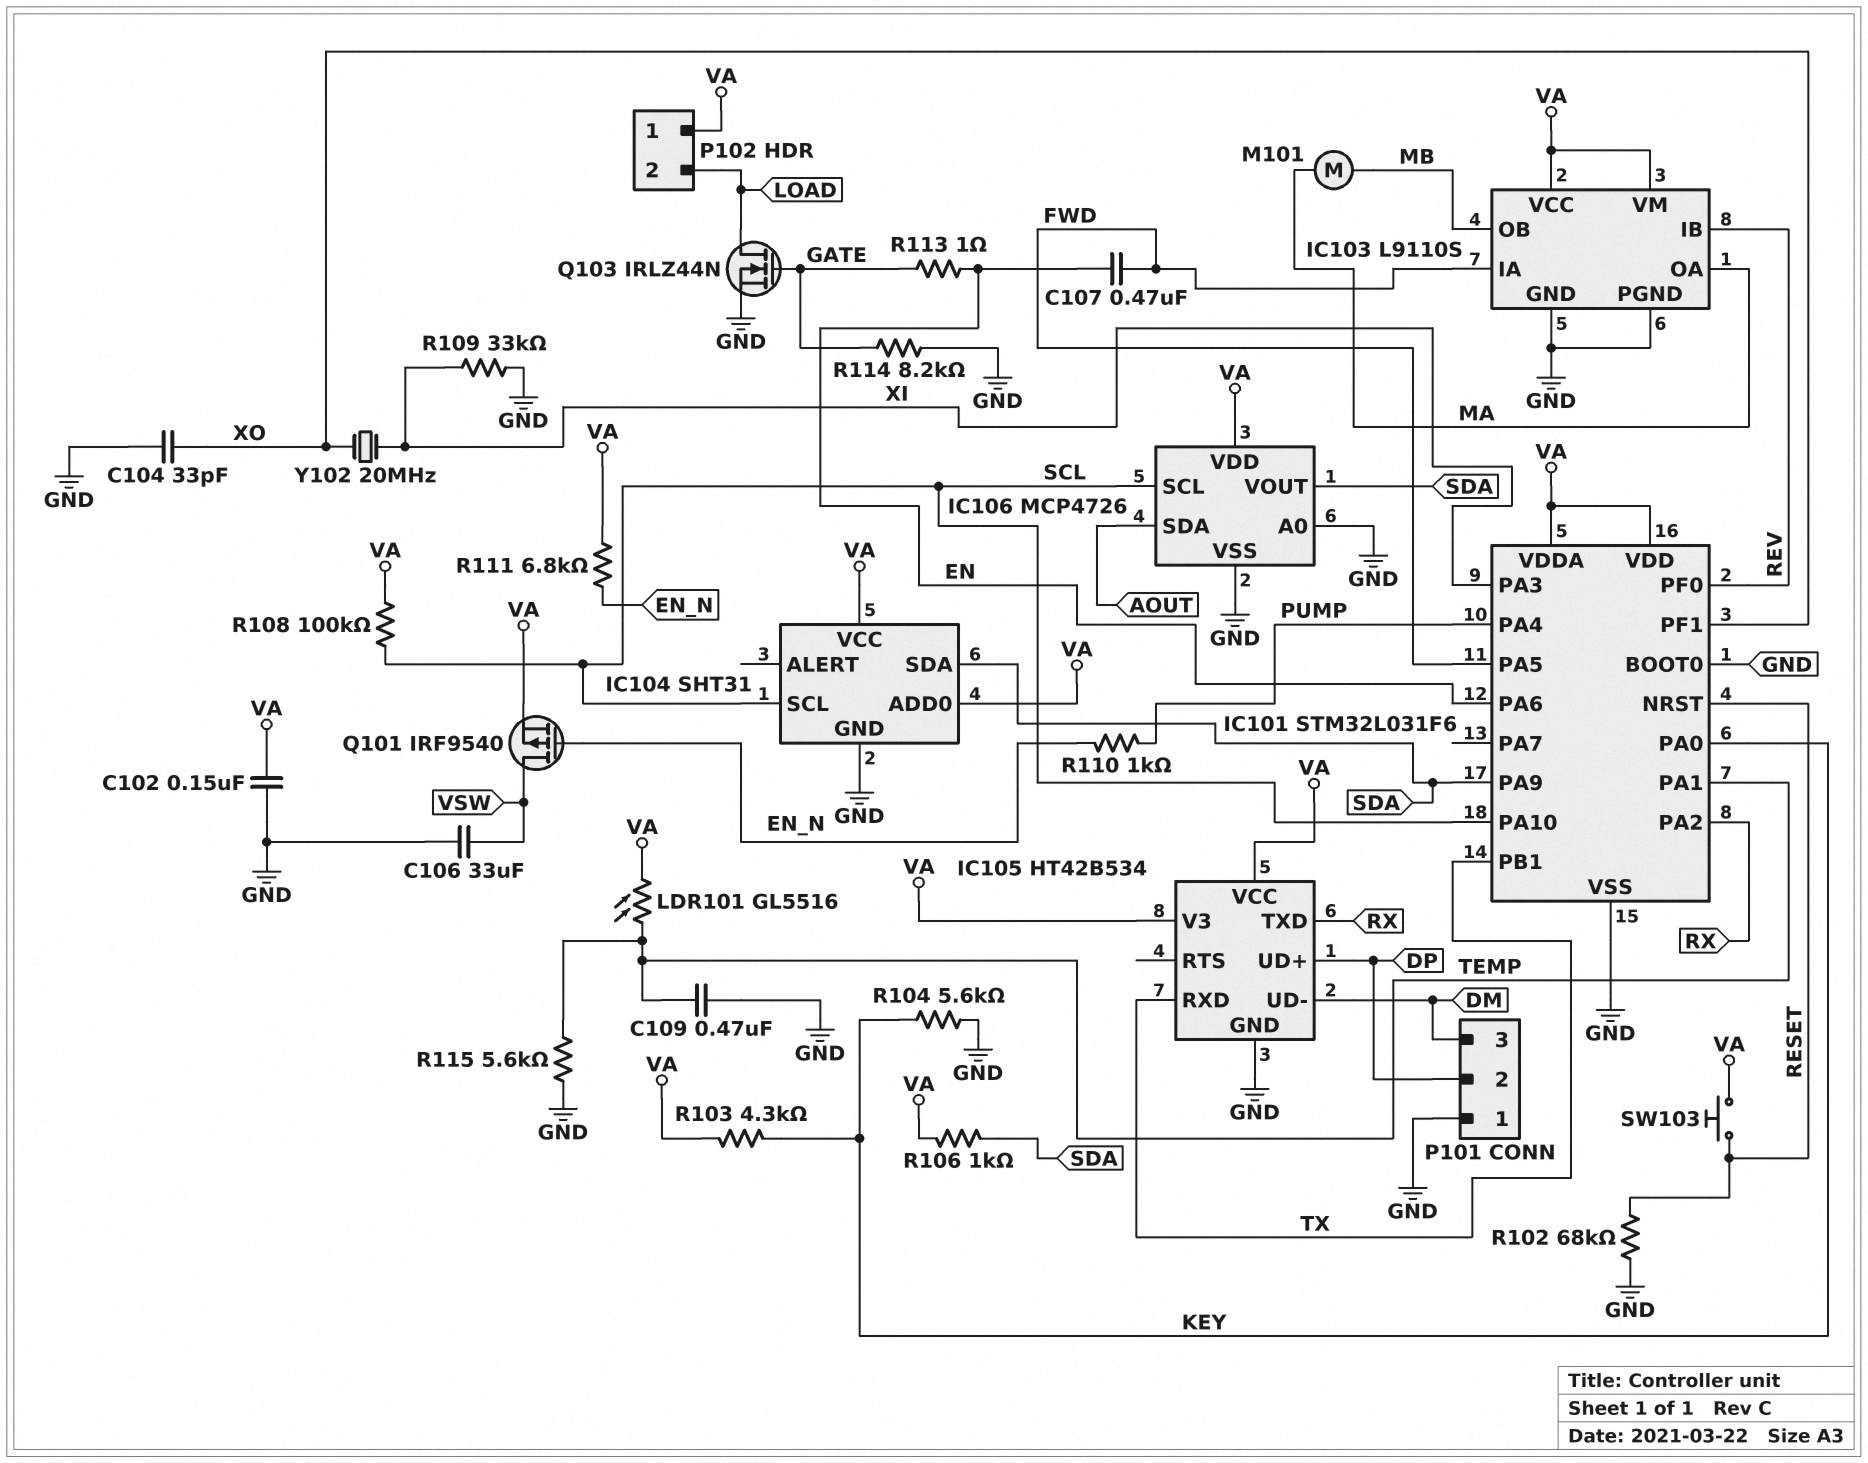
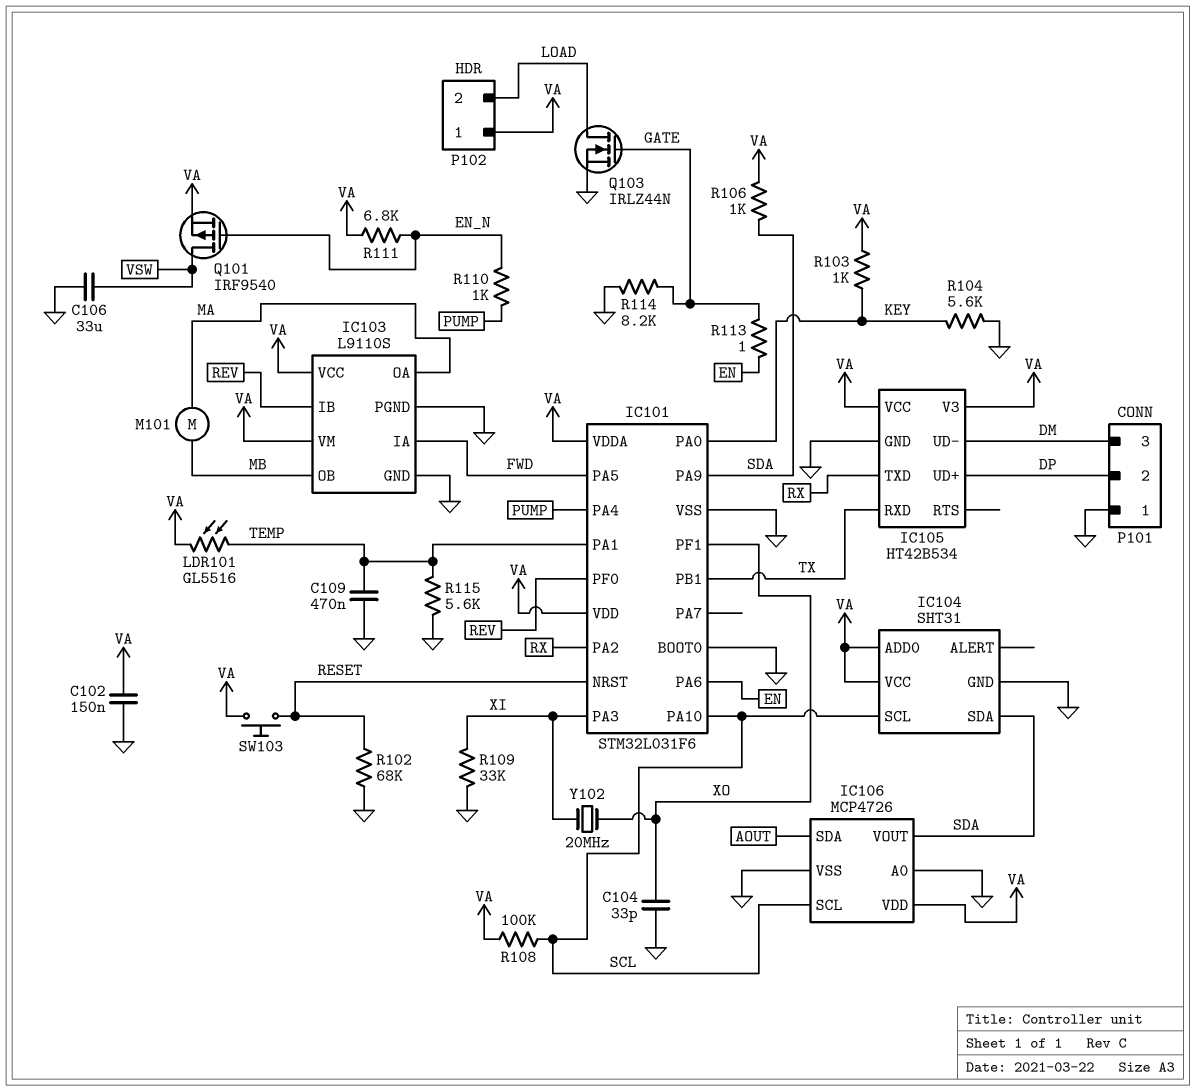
C107: 470nF (EN, FWD) -> none
R103: 4.3k (KEY, VA) -> 1k (KEY, VA)

